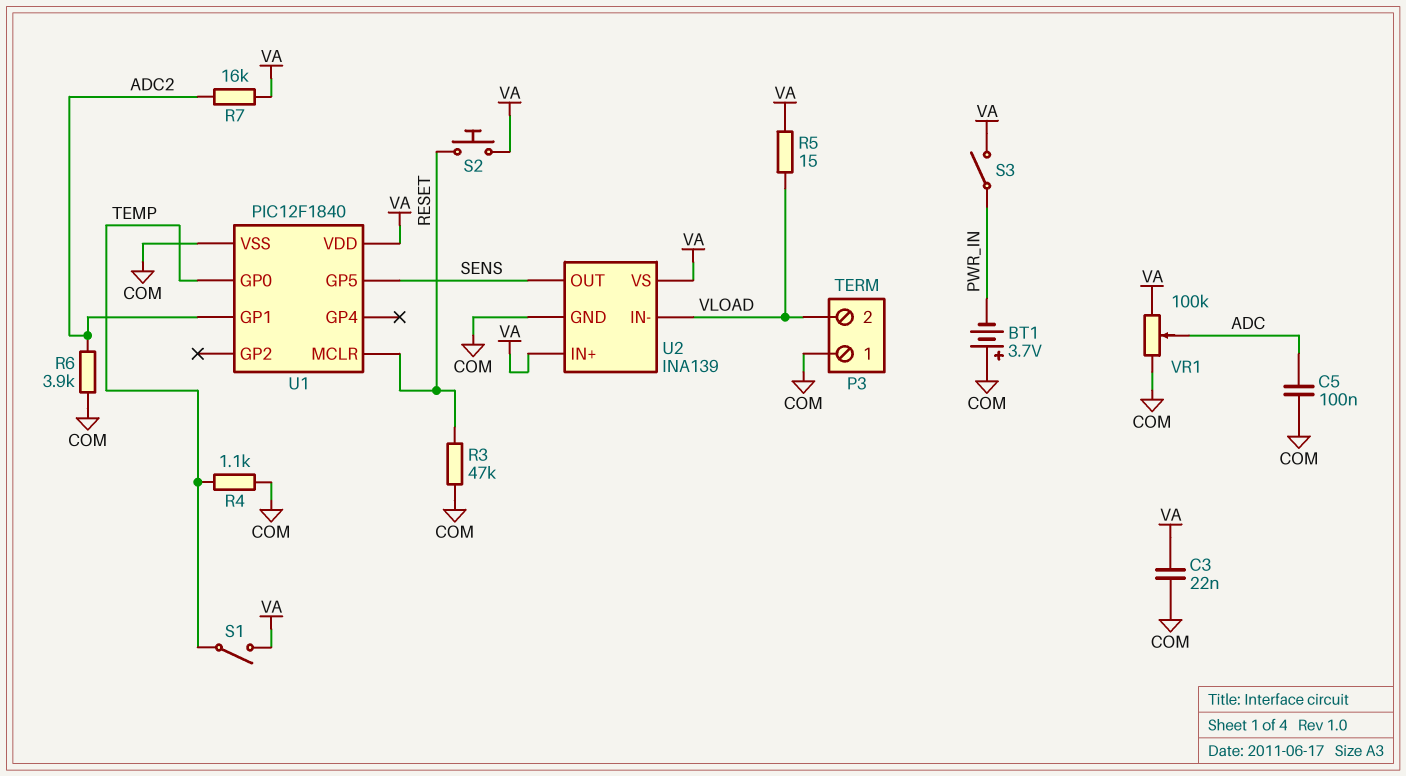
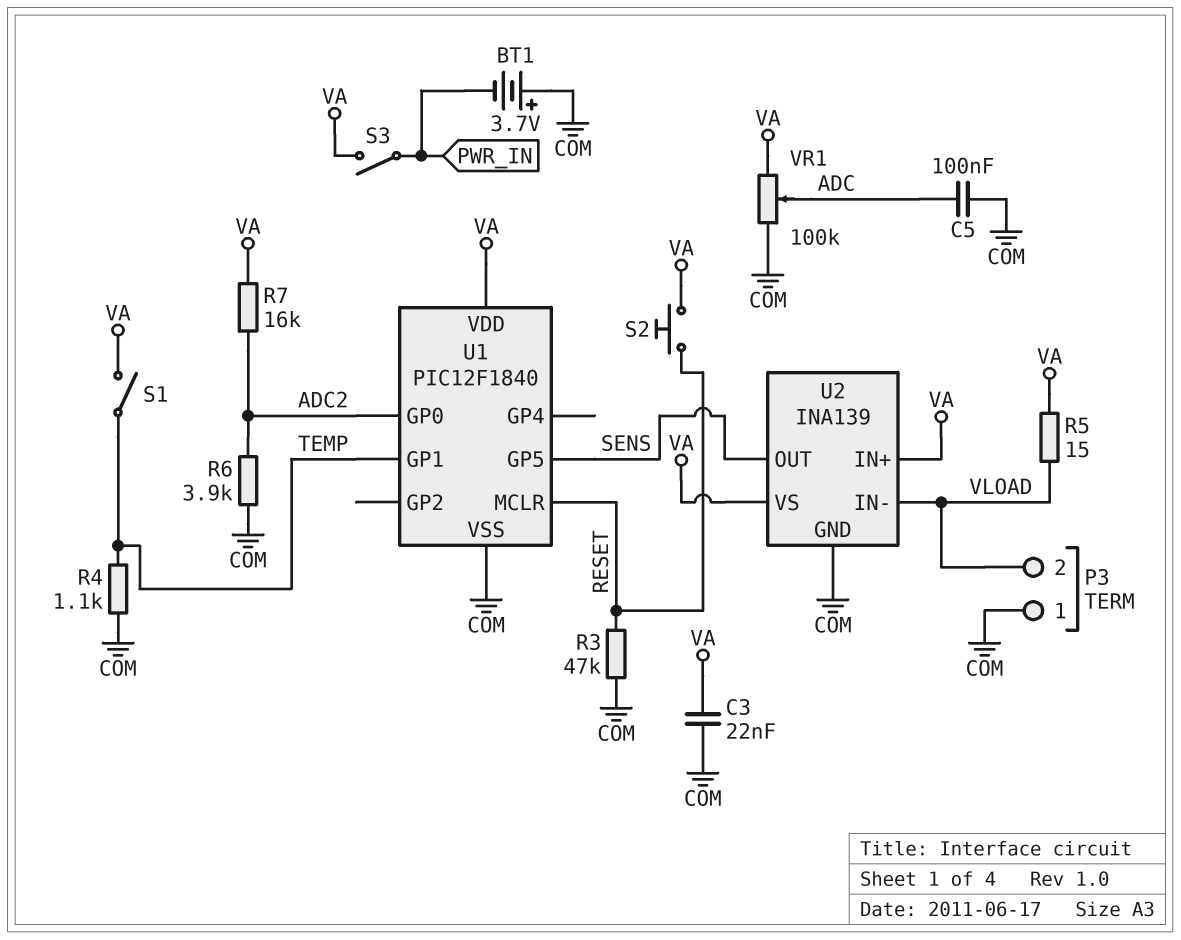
U1 pin GP0: TEMP -> ADC2
U1 pin GP1: ADC2 -> TEMP

